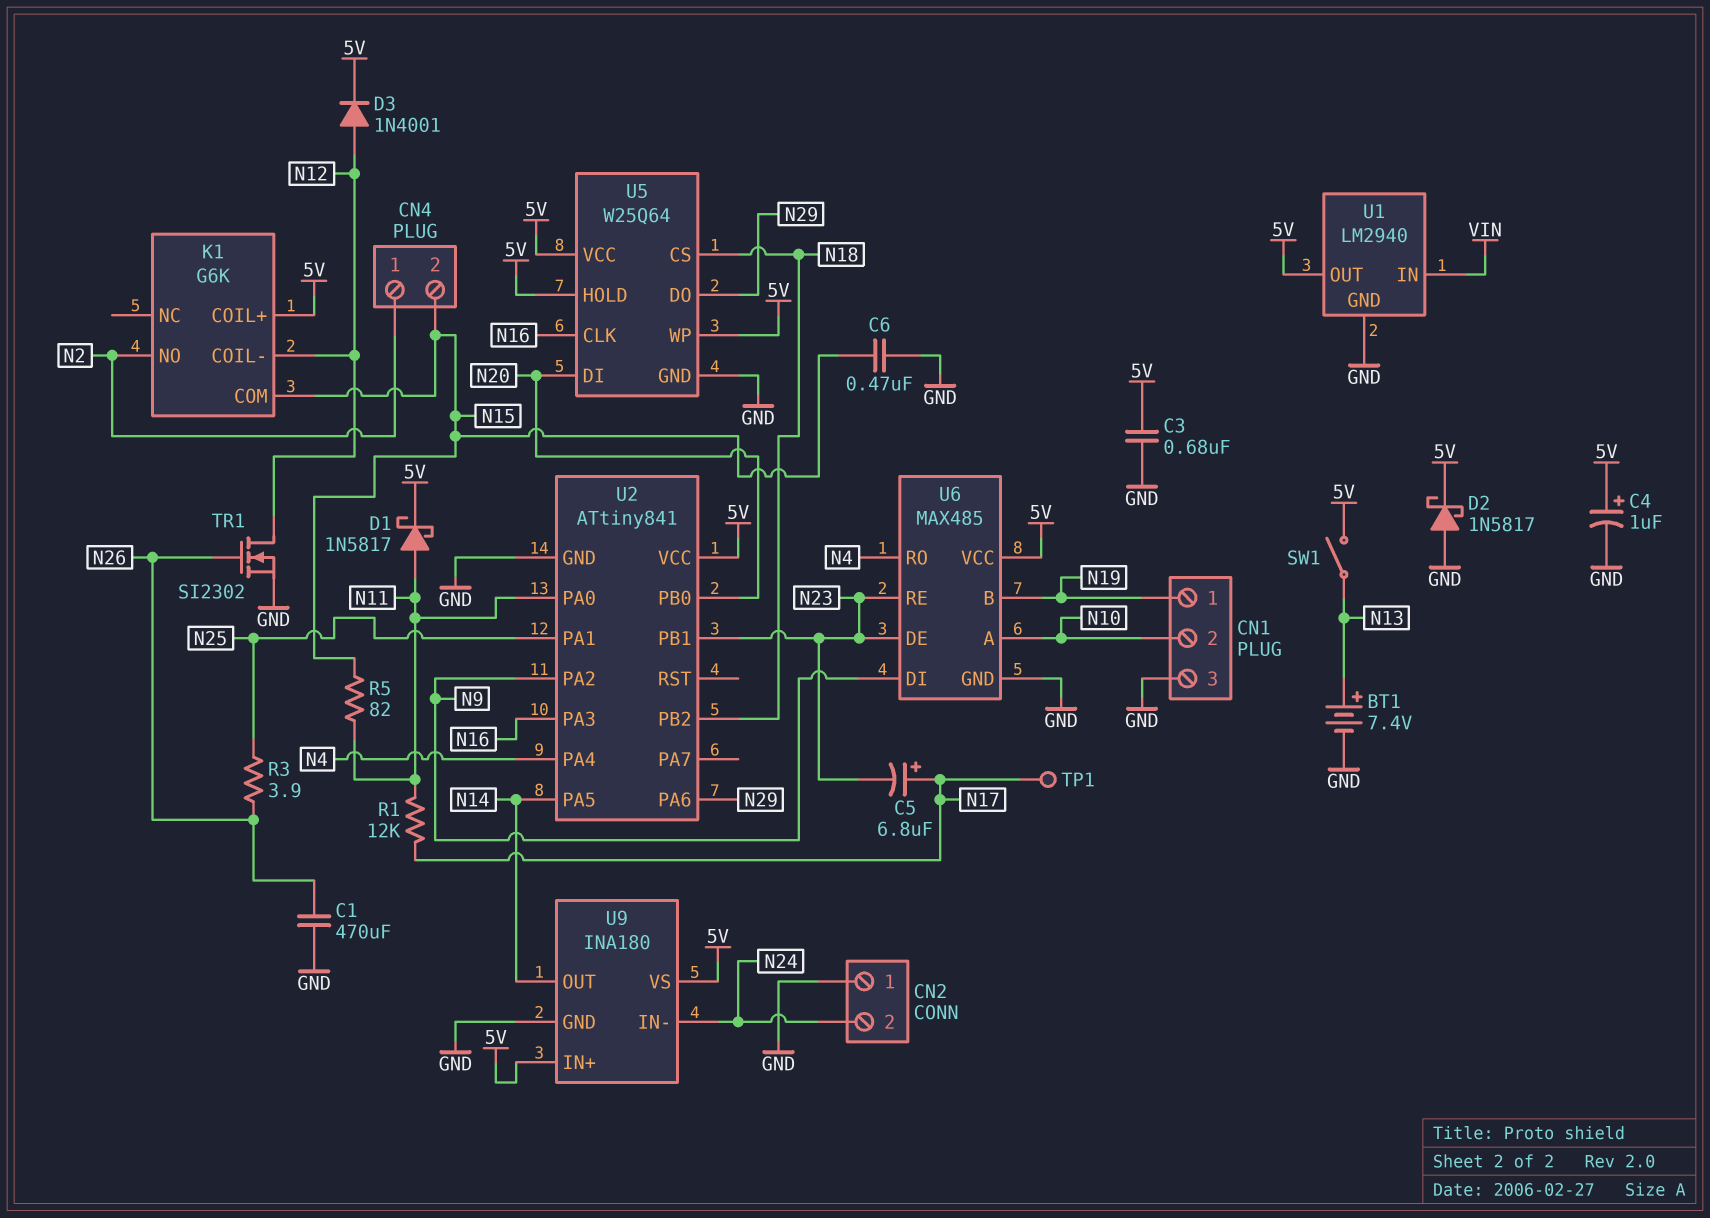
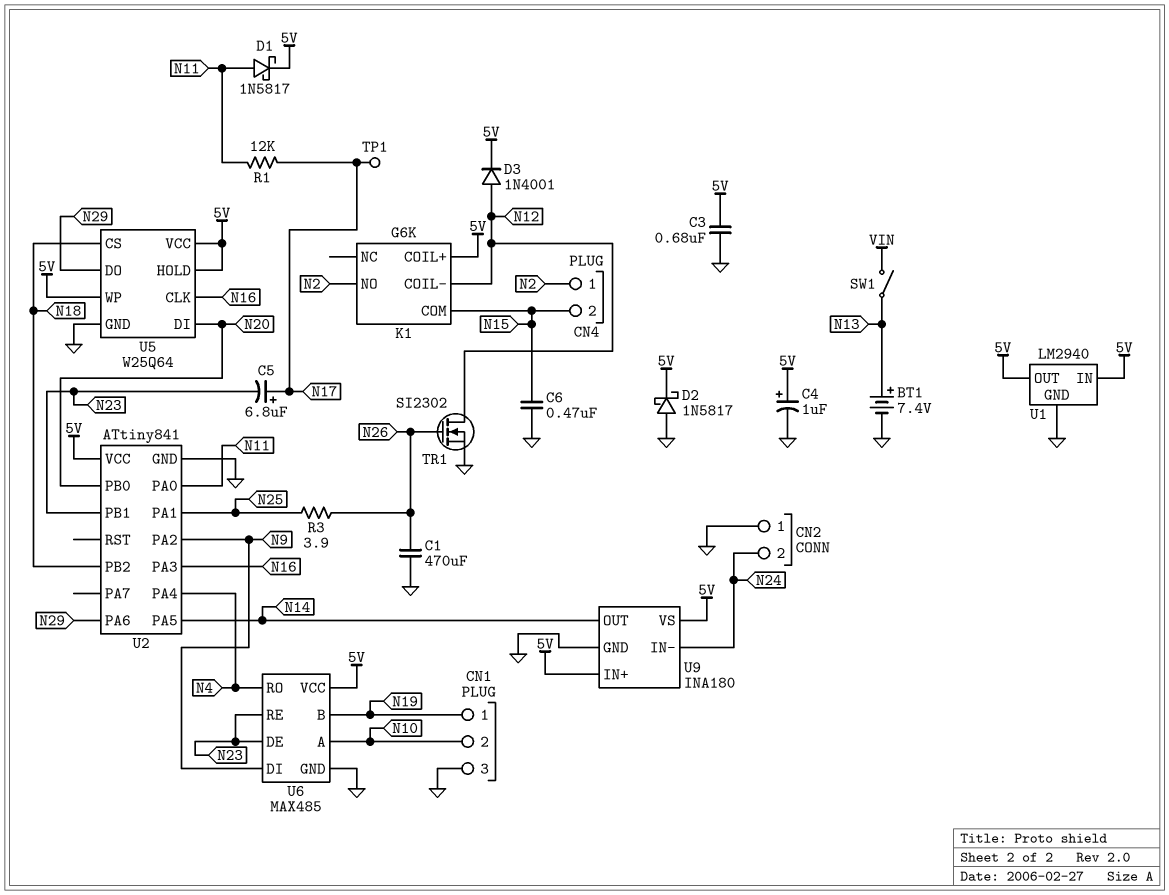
R5: 82 (N11, N15) -> none
SW1: switch (5V, N13) -> switch (N13, VIN)
U1 pin IN: VIN -> 5V

